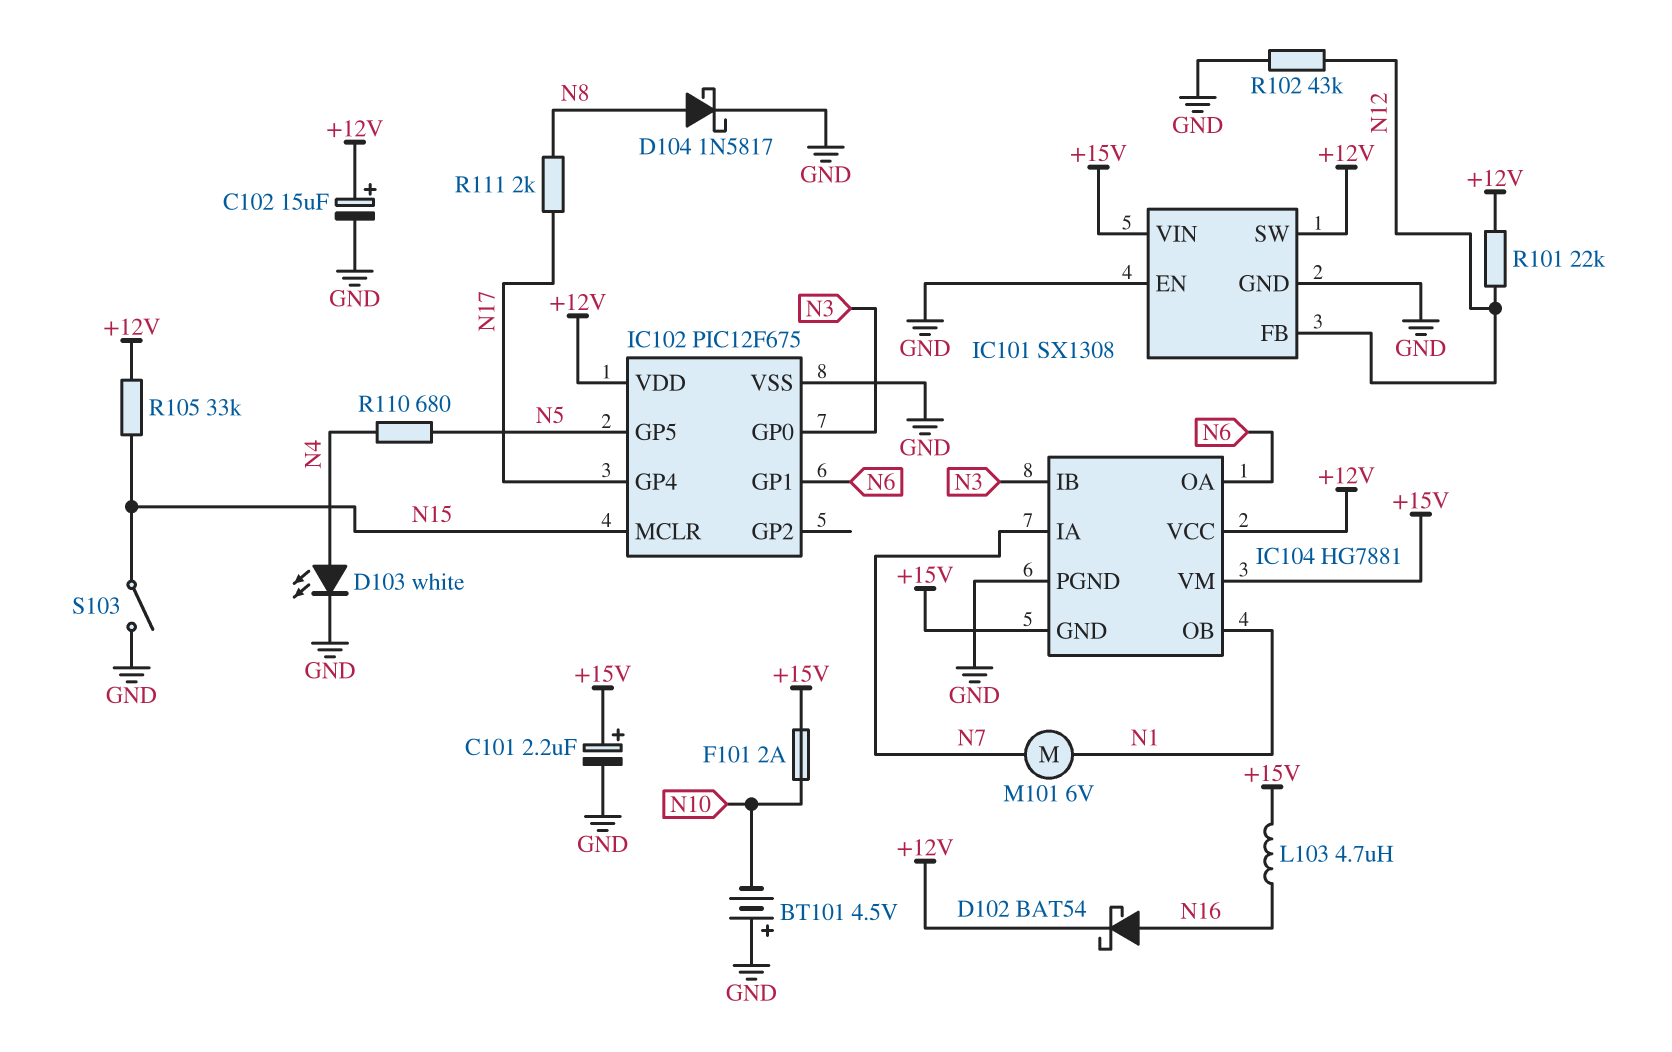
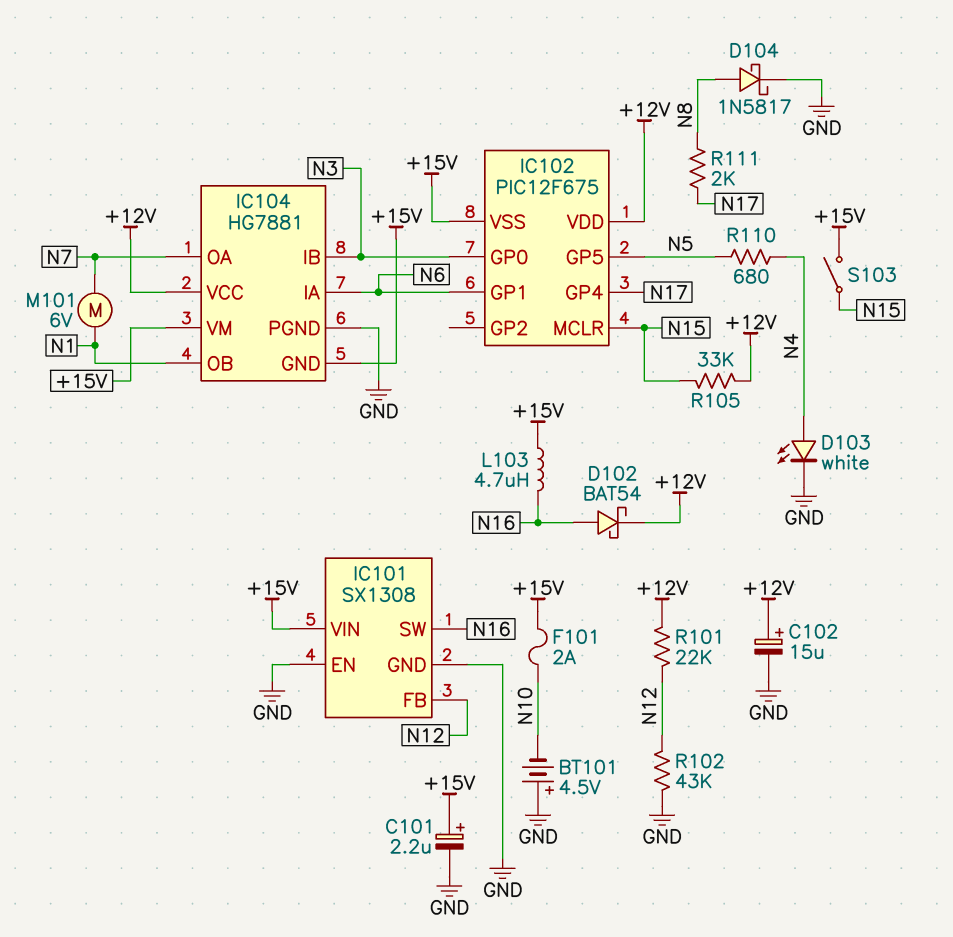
IC101 pin SW: +12V -> N16
IC102 pin VSS: GND -> +15V
IC104 pin IA: N7 -> N6
IC104 pin OA: N6 -> N7
S103: switch (GND, N15) -> switch (+15V, N15)

